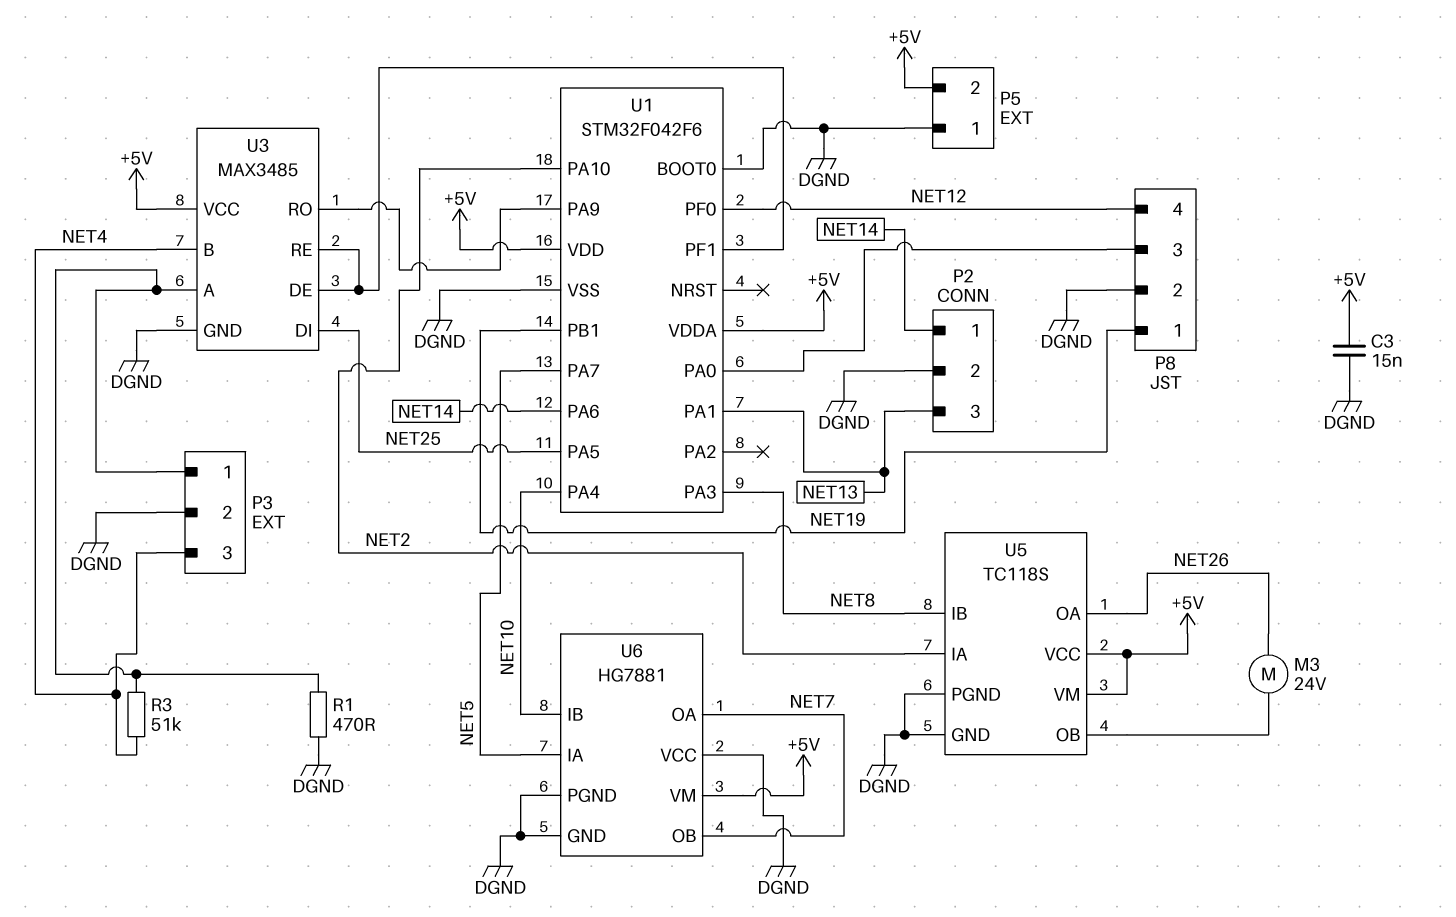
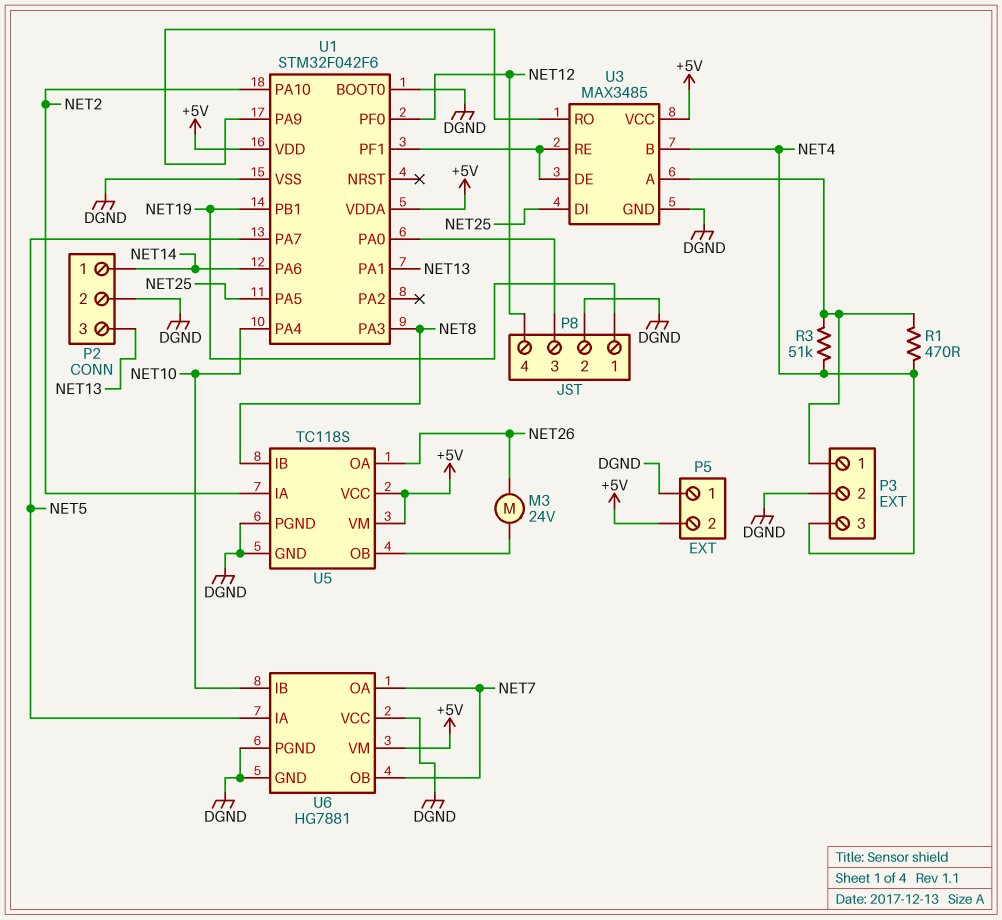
C3: 15nF (+5V, DGND) -> none
R1: 470 (DGND, P3/1) -> 470 (NET4, P3/1)

